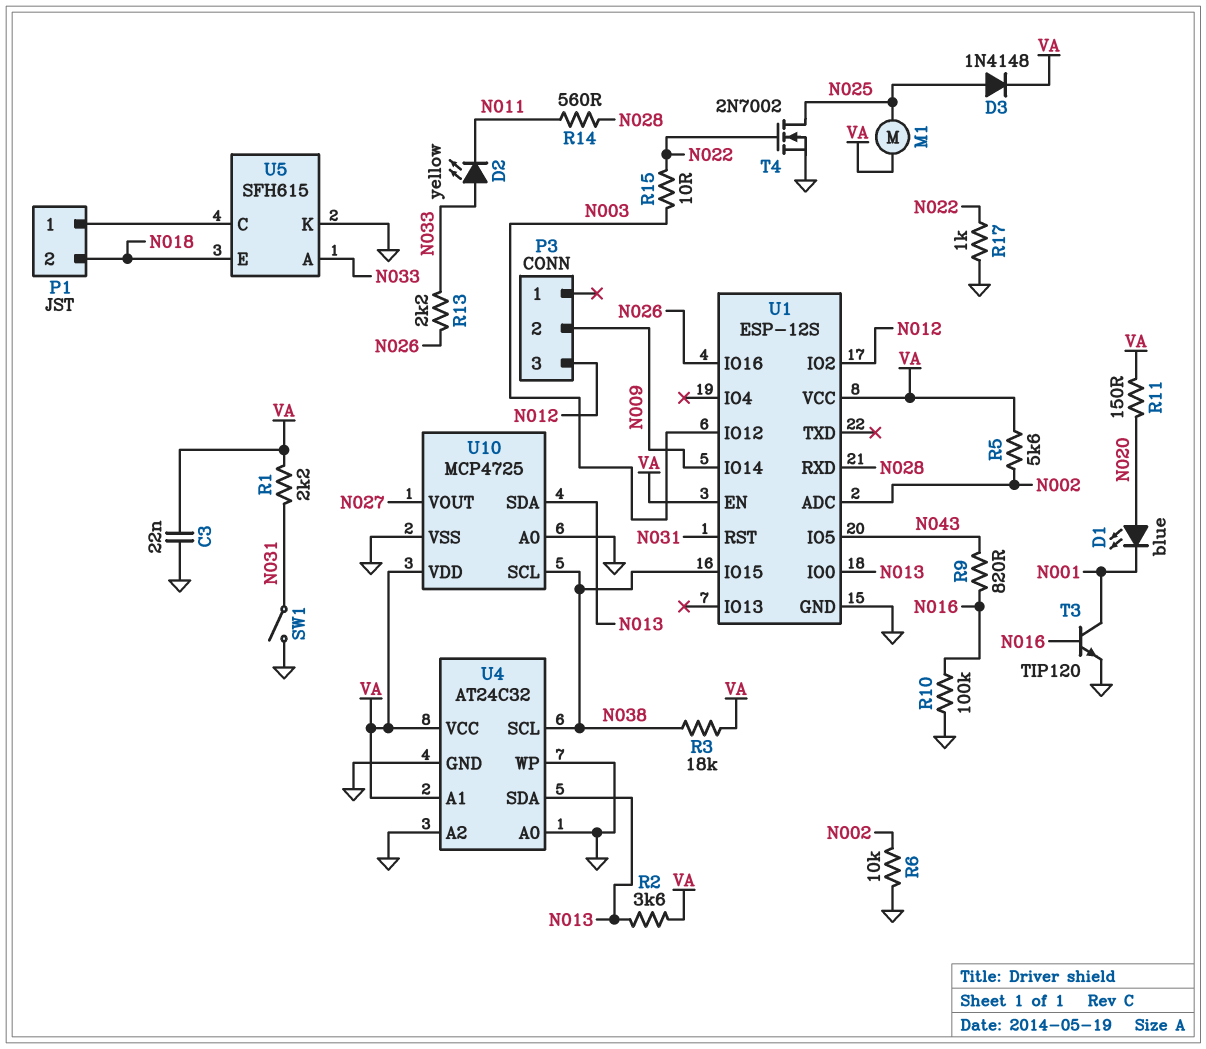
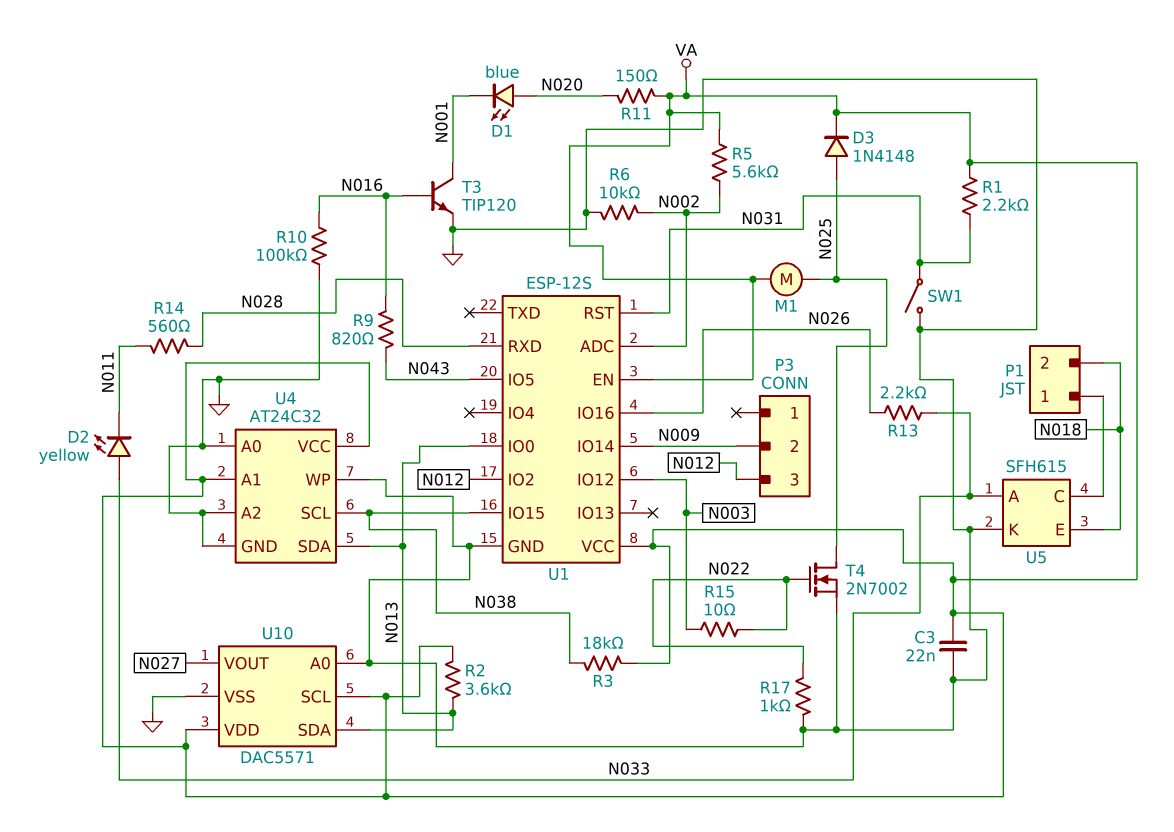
U10: MCP4725 -> DAC5571
U10 pin SCL: N038 -> VA

